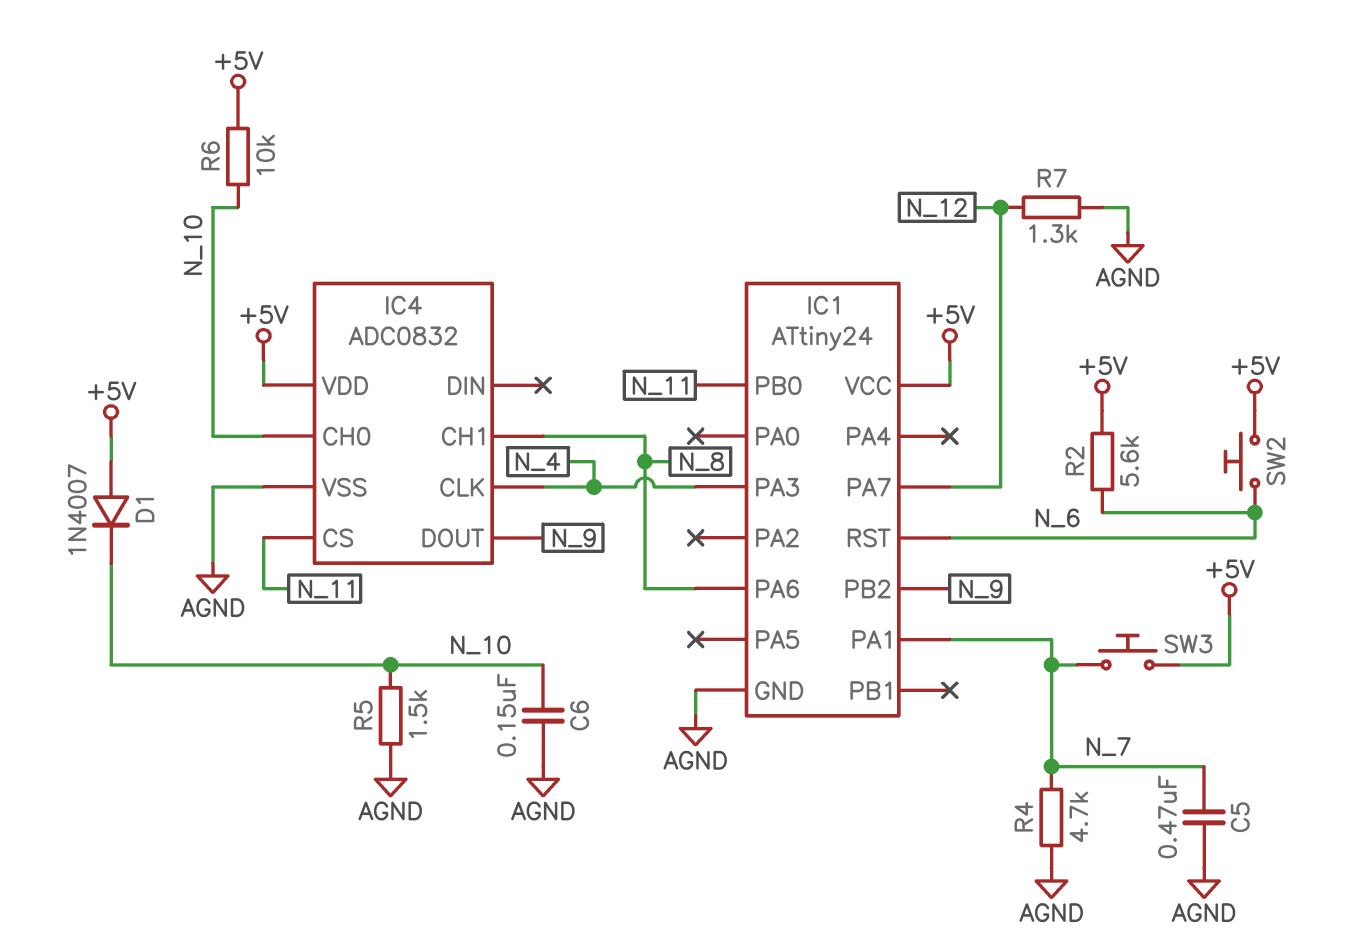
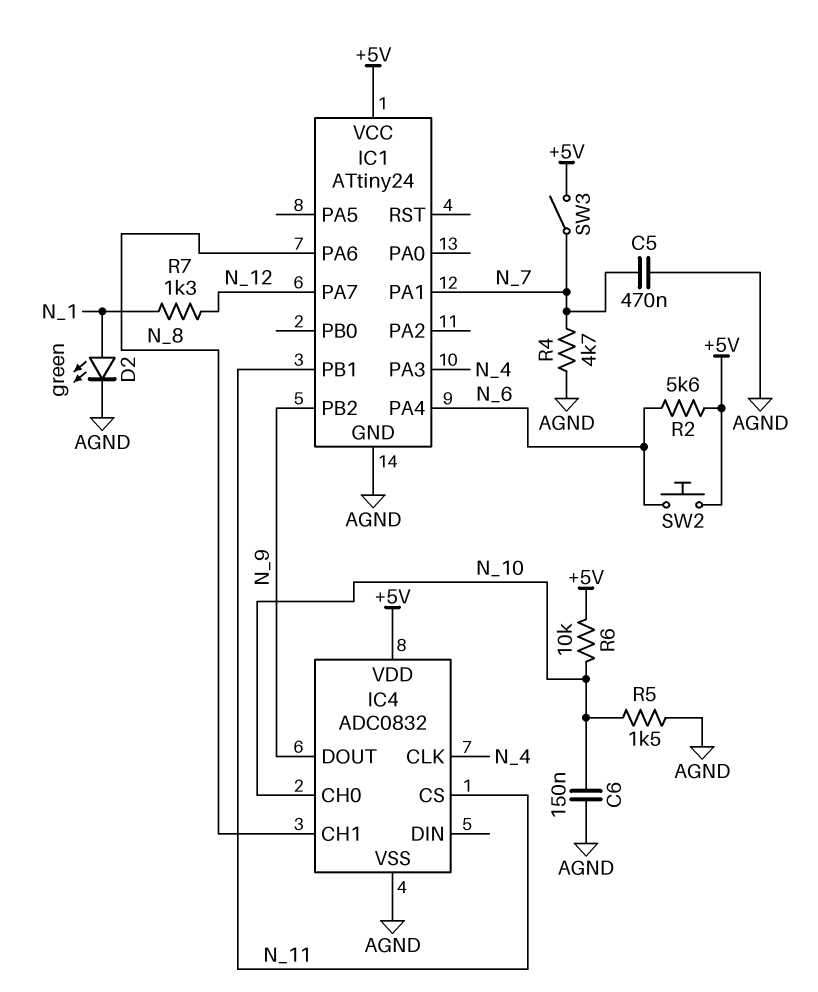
D1: diode 1N4007 (A +5V, K N_10) -> none
D2: none -> LED green (A N_1, K AGND)
IC1 pin PA4: none -> N_6
IC1 pin PB0: N_11 -> none
IC1 pin PB1: none -> N_11
IC1 pin RST: N_6 -> none
R7: 1.3k (AGND, N_12) -> 1.3k (N_1, N_12)
SW3: button (+5V, N_7) -> switch (+5V, N_7)

